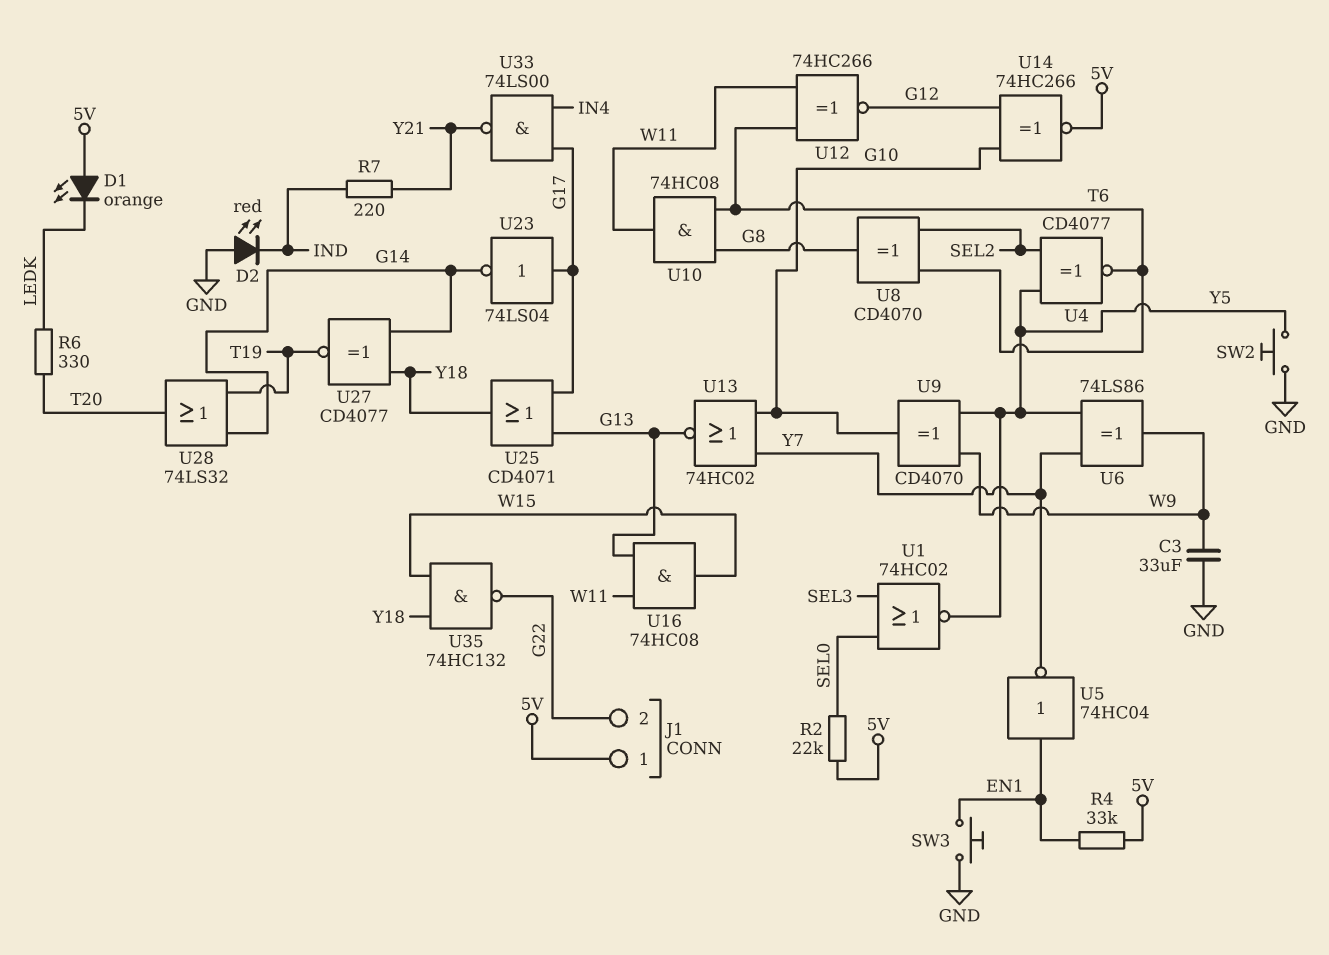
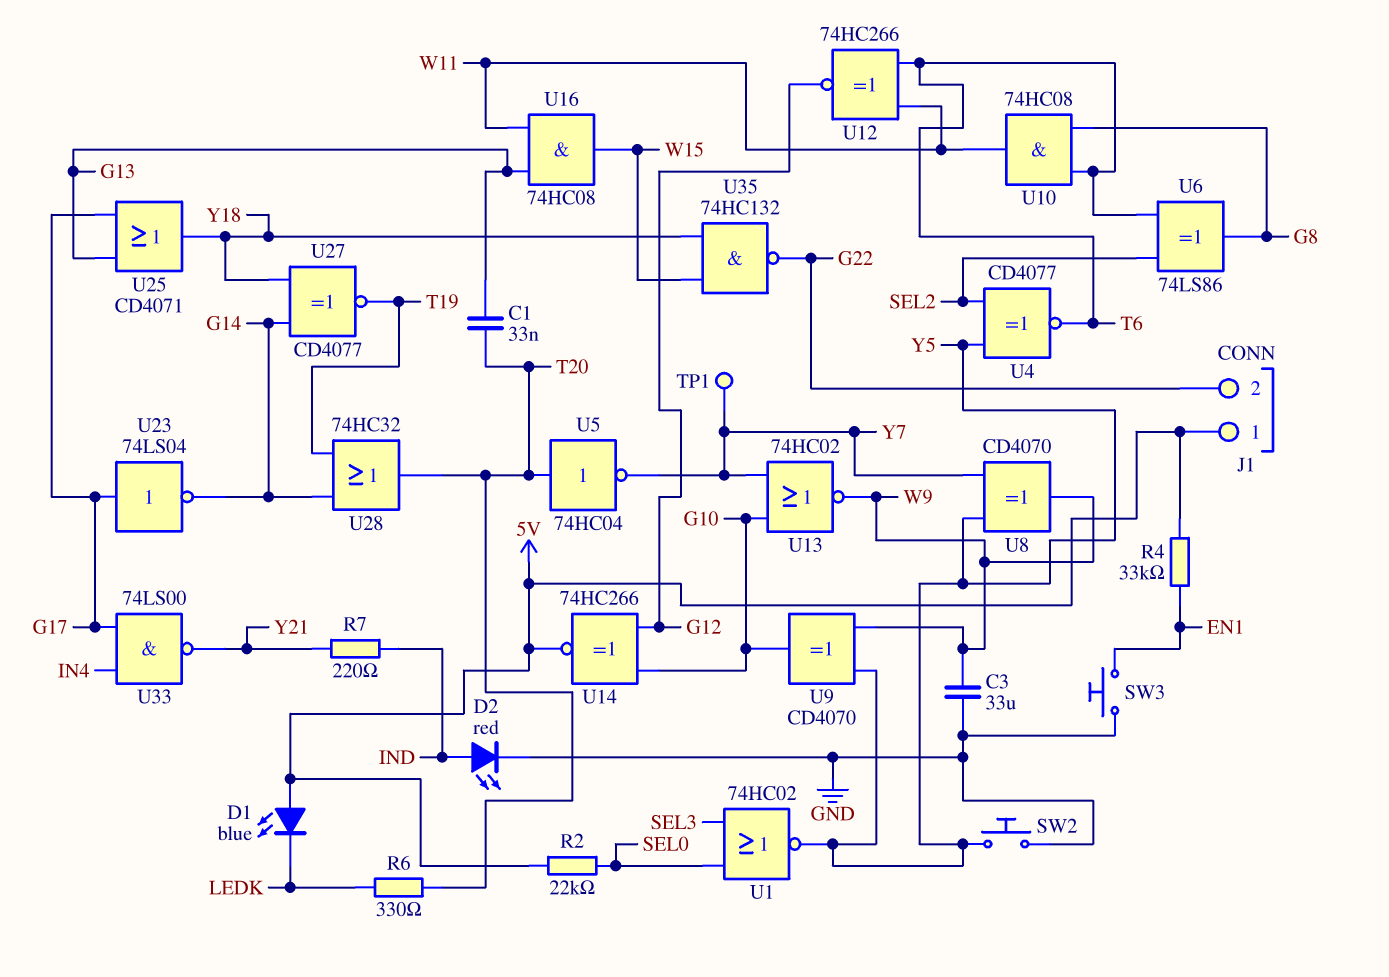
C1: none -> 33nF (G13, T20)
D1: LED orange (A 5V, K LEDK) -> LED blue (A 5V, K LEDK)
D2: LED red (A GND, K IND) -> LED red (A IND, K GND)
TP1: none -> test point (Y7)
U5: NOT 74HC04 (in EN1, out Y7) -> NOT 74HC04 (in T20, out Y7)
U6: XOR 74LS86 (in Y5, in Y7, out W9) -> XOR 74LS86 (in SEL2, in T6, out G8)
U8: XOR CD4070 (in SEL2, in T6, out G8) -> XOR CD4070 (in Y5, in Y7, out W9)
U13: NOR 74HC02 (in G10, in Y7, out G13) -> NOR 74HC02 (in G10, in Y7, out W9)
U28: OR 74LS32 (in G14, in T19, out T20) -> OR 74HC32 (in G14, in T19, out T20)

